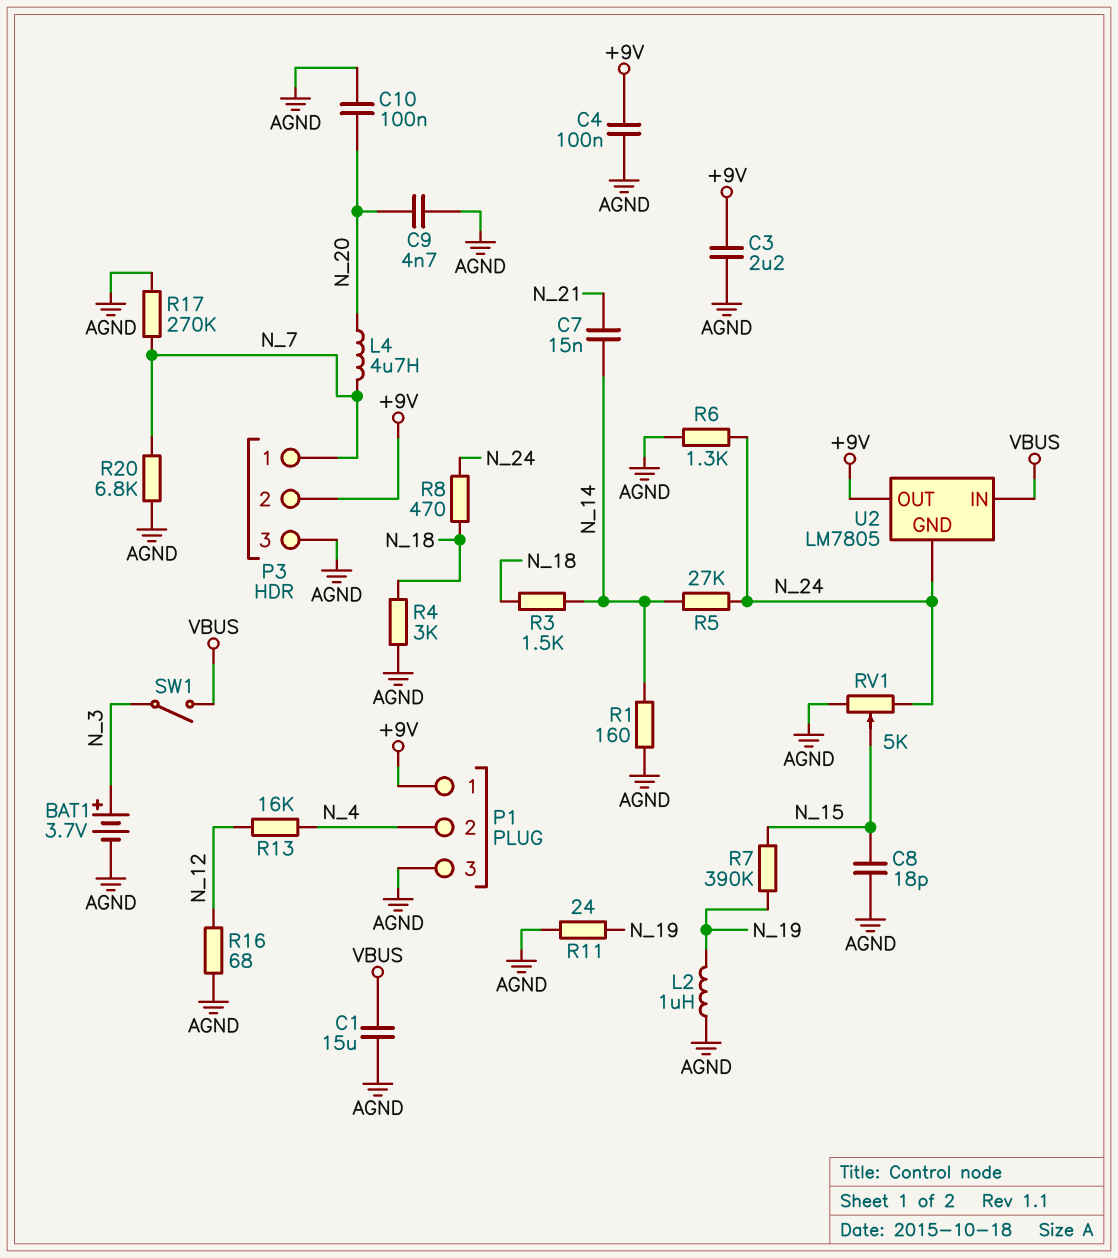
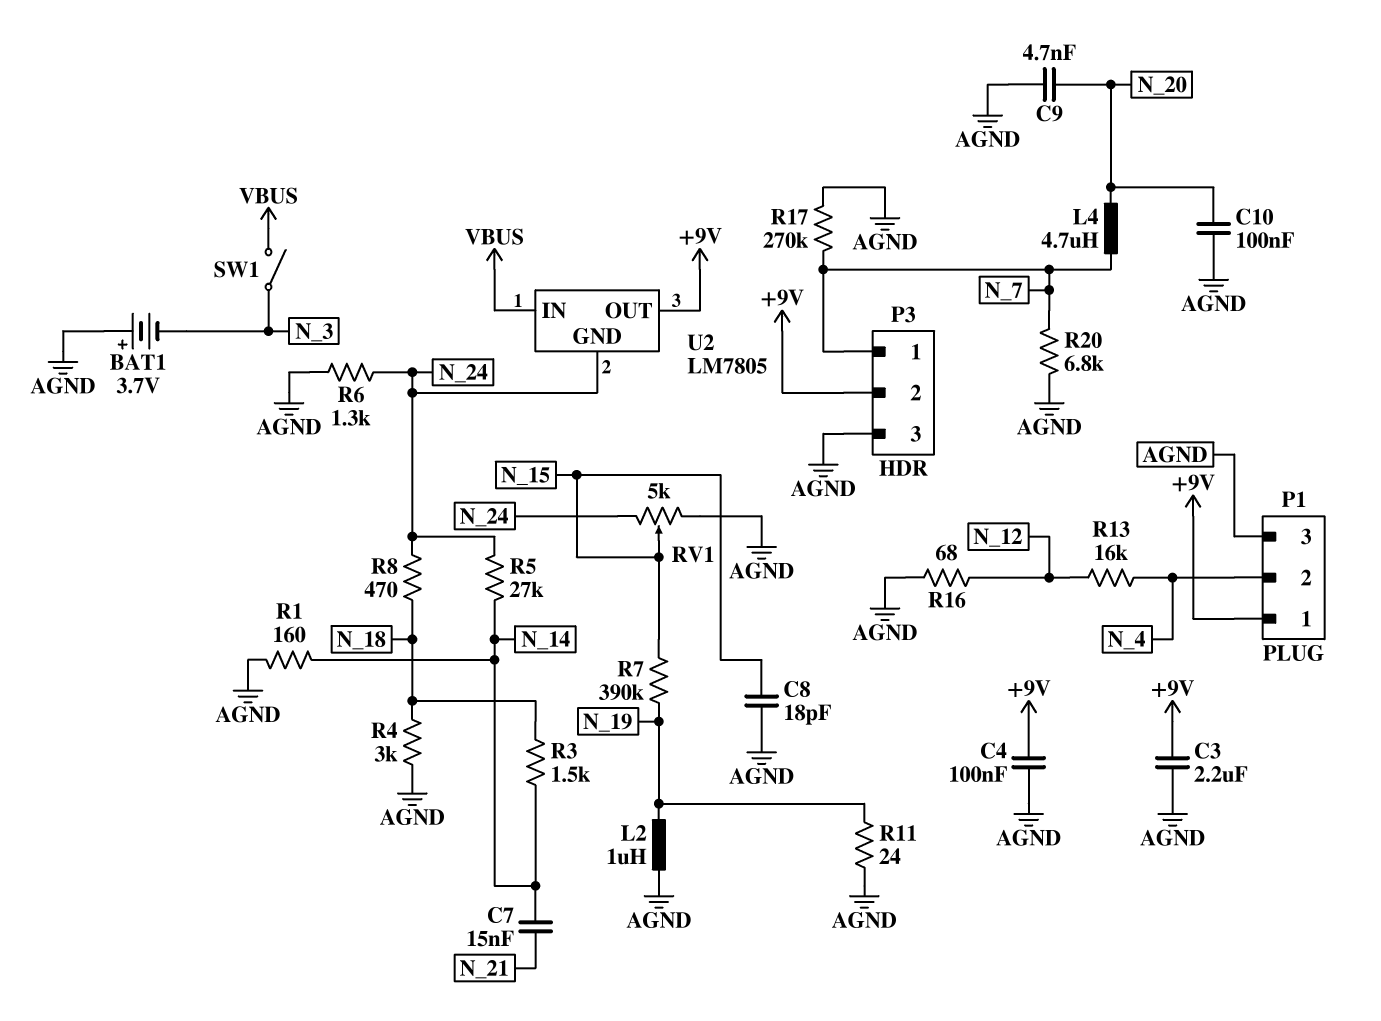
BAT1: 3.7V (plus N_3, minus AGND) -> 3.7V (plus AGND, minus N_3)
C1: 15uF (AGND, VBUS) -> none

